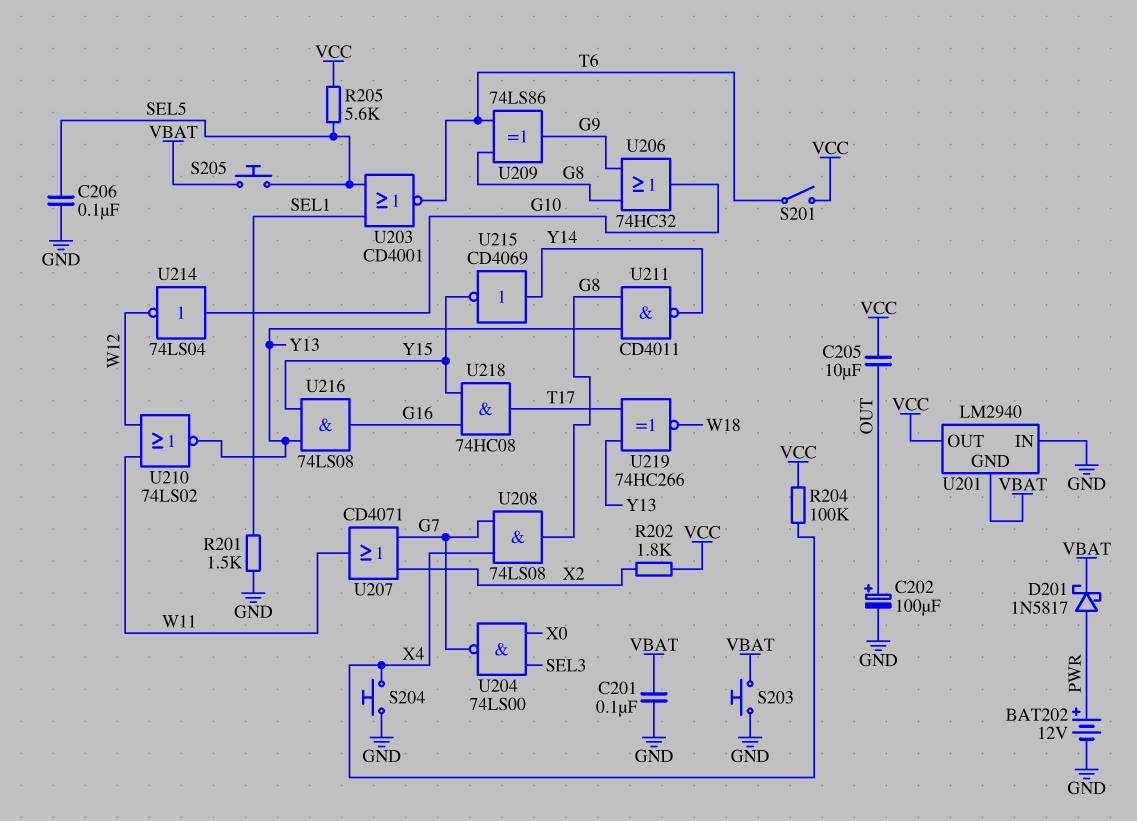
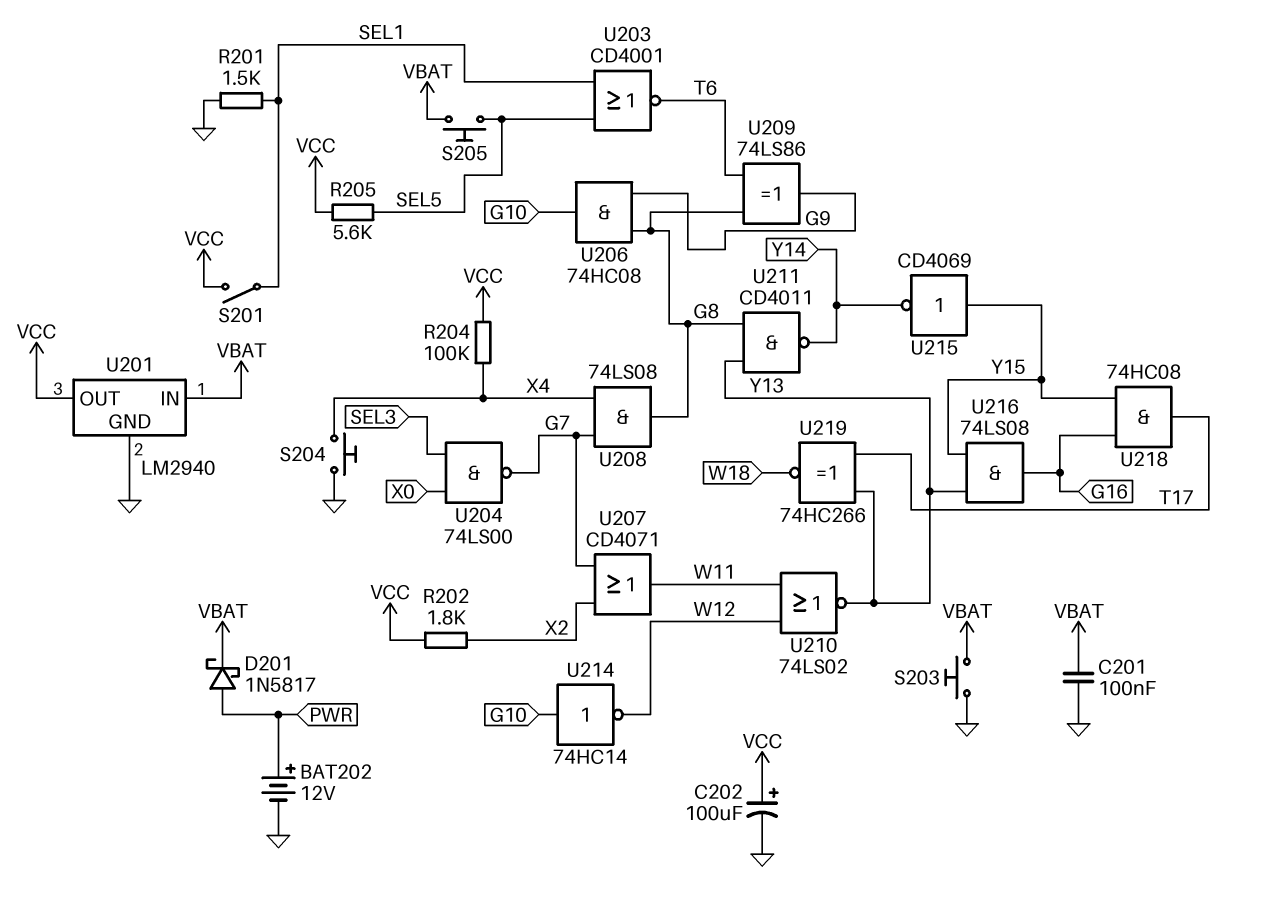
C202: 100uF (plus OUT, minus GND) -> 100uF (plus VCC, minus GND)
C205: 10uF (OUT, VCC) -> none
C206: 100nF (GND, SEL5) -> none
S201: switch (T6, VCC) -> switch (SEL1, VCC)
U201 pin GND: VBAT -> GND
U201 pin IN: GND -> VBAT
U206: OR 74HC32 (in G8, in G9, out G10) -> AND 74HC08 (in G8, in G9, out G10)
U214: NOT 74LS04 (in G10, out W12) -> NOT 74HC14 (in G10, out W12)
U215: NOT CD4069 (in Y14, out Y15) -> NOT CD4069 (in Y15, out Y14)

